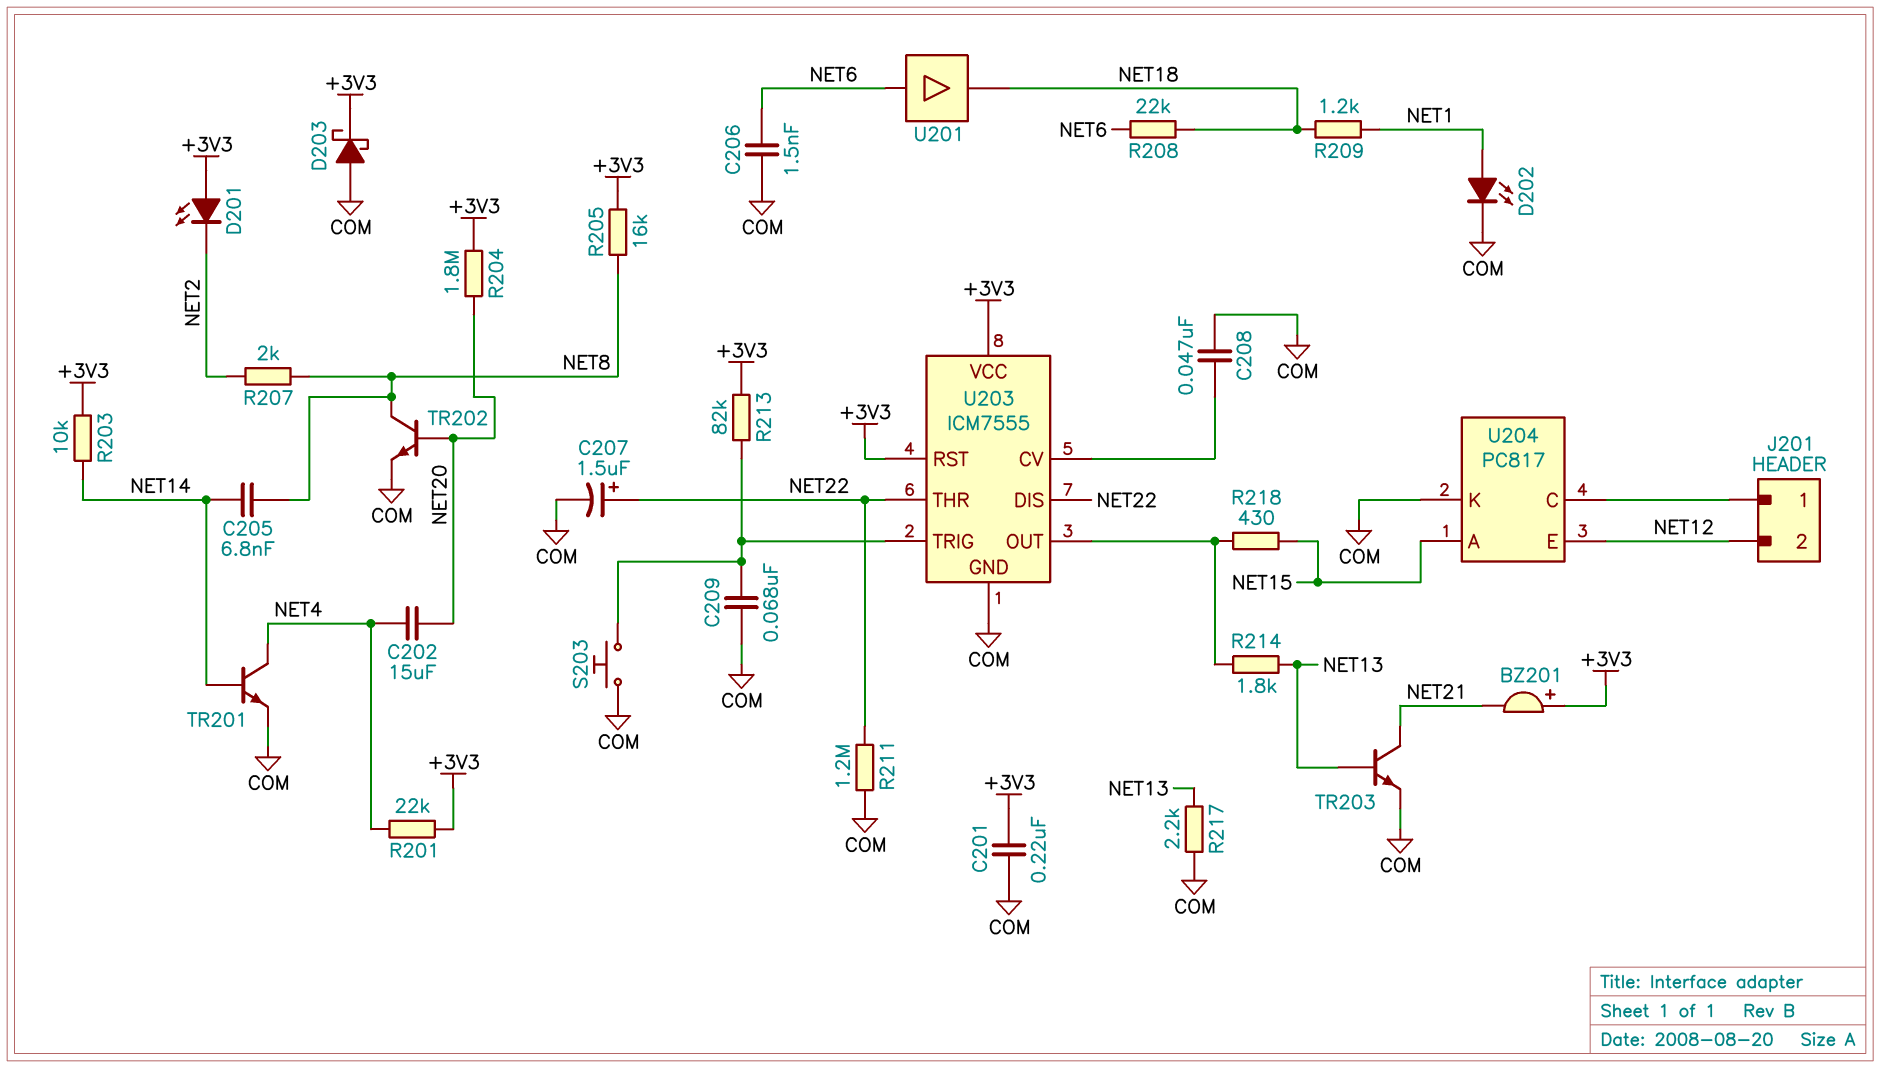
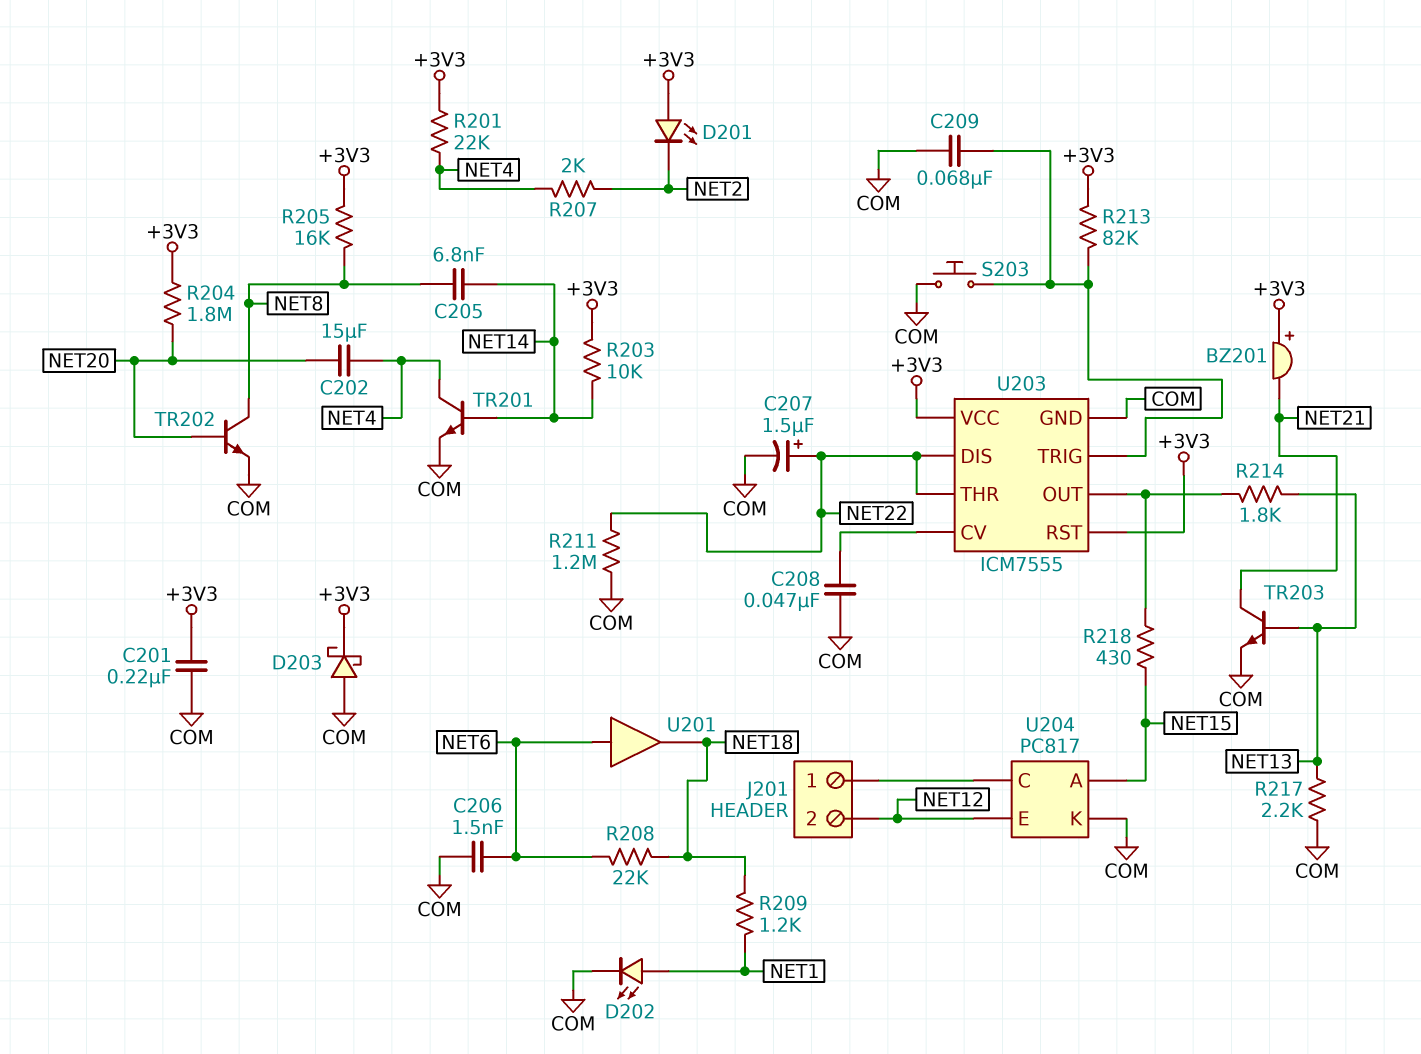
R207: 2k (NET2, NET8) -> 2k (NET2, NET4)

